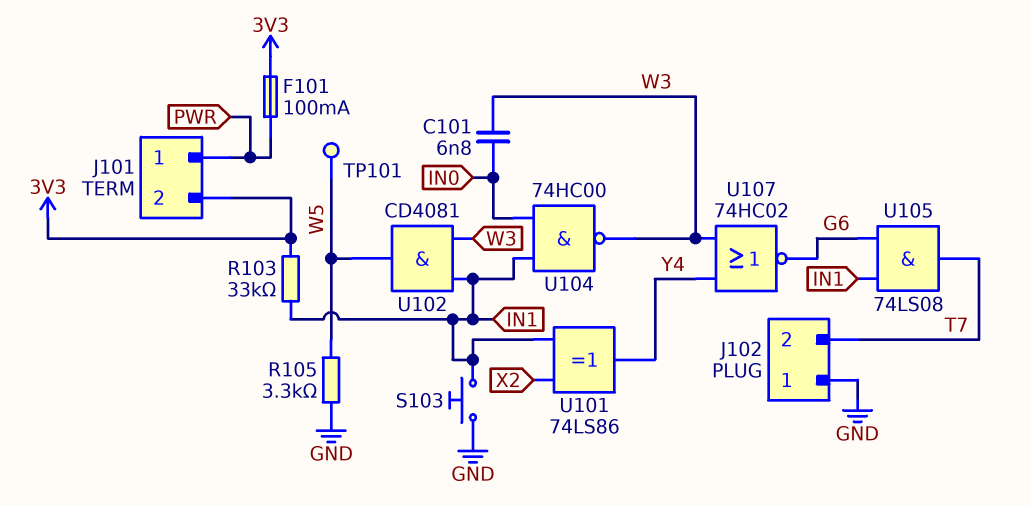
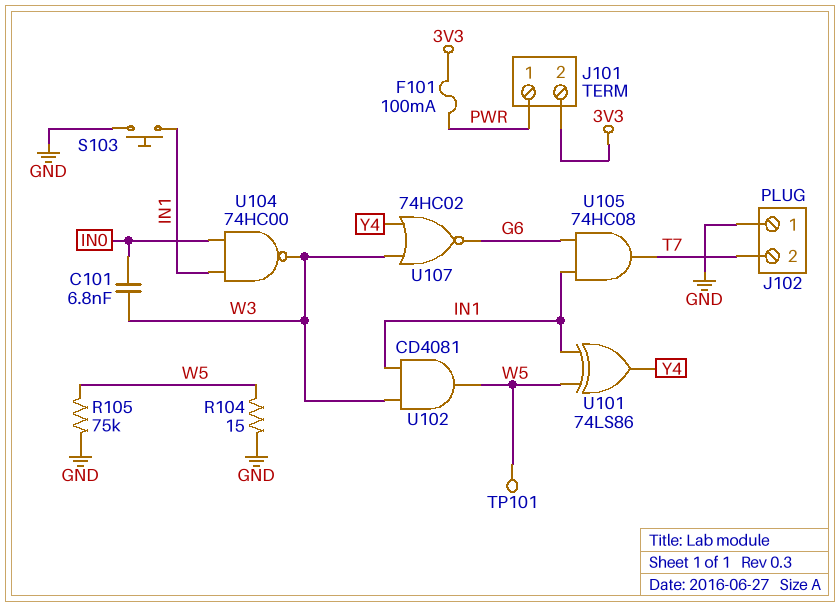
R103: 33k (3V3, IN1) -> none
R104: none -> 15 (GND, W5)
R105: 3.3k (GND, W5) -> 75k (GND, W5)
U101: XOR 74LS86 (in IN1, in X2, out Y4) -> XOR 74LS86 (in IN1, in W5, out Y4)
U105: AND 74LS08 (in G6, in IN1, out T7) -> AND 74HC08 (in G6, in IN1, out T7)

